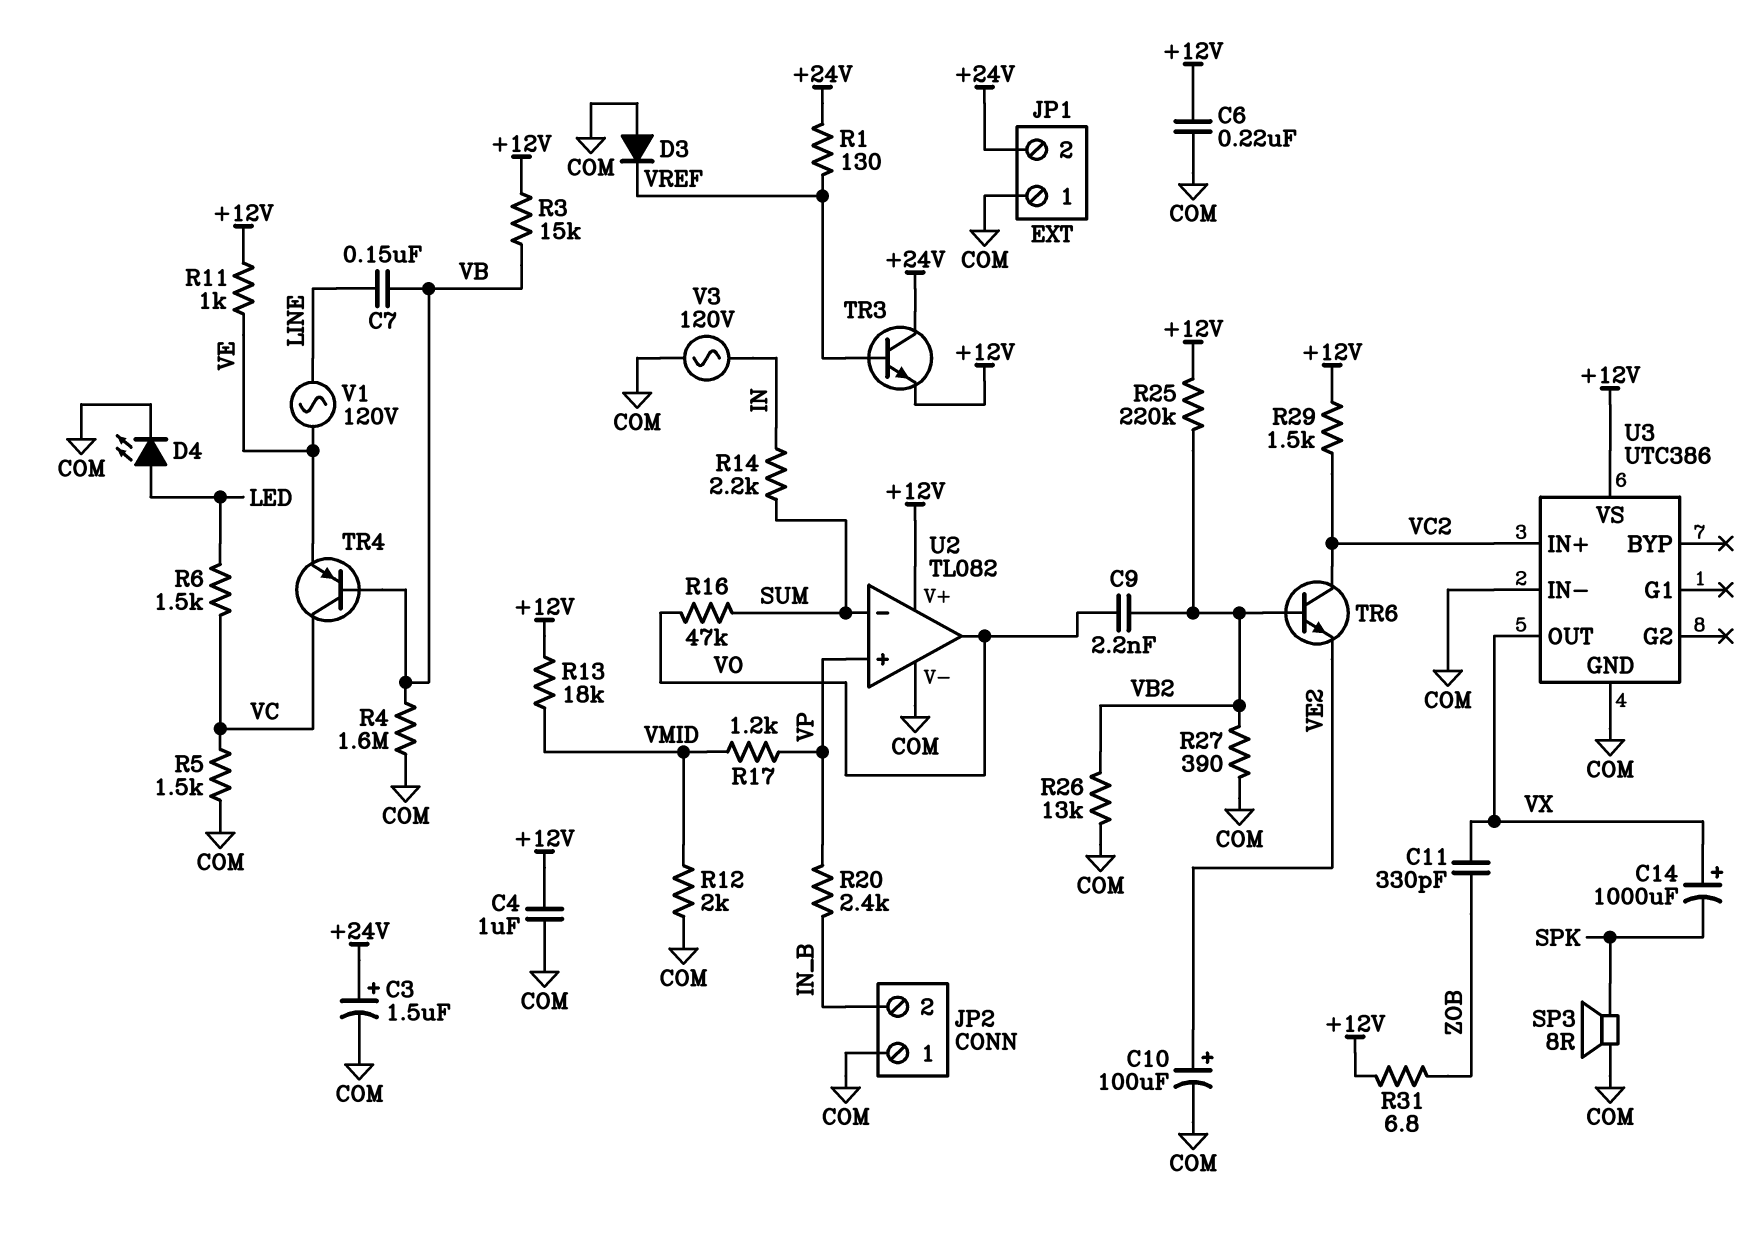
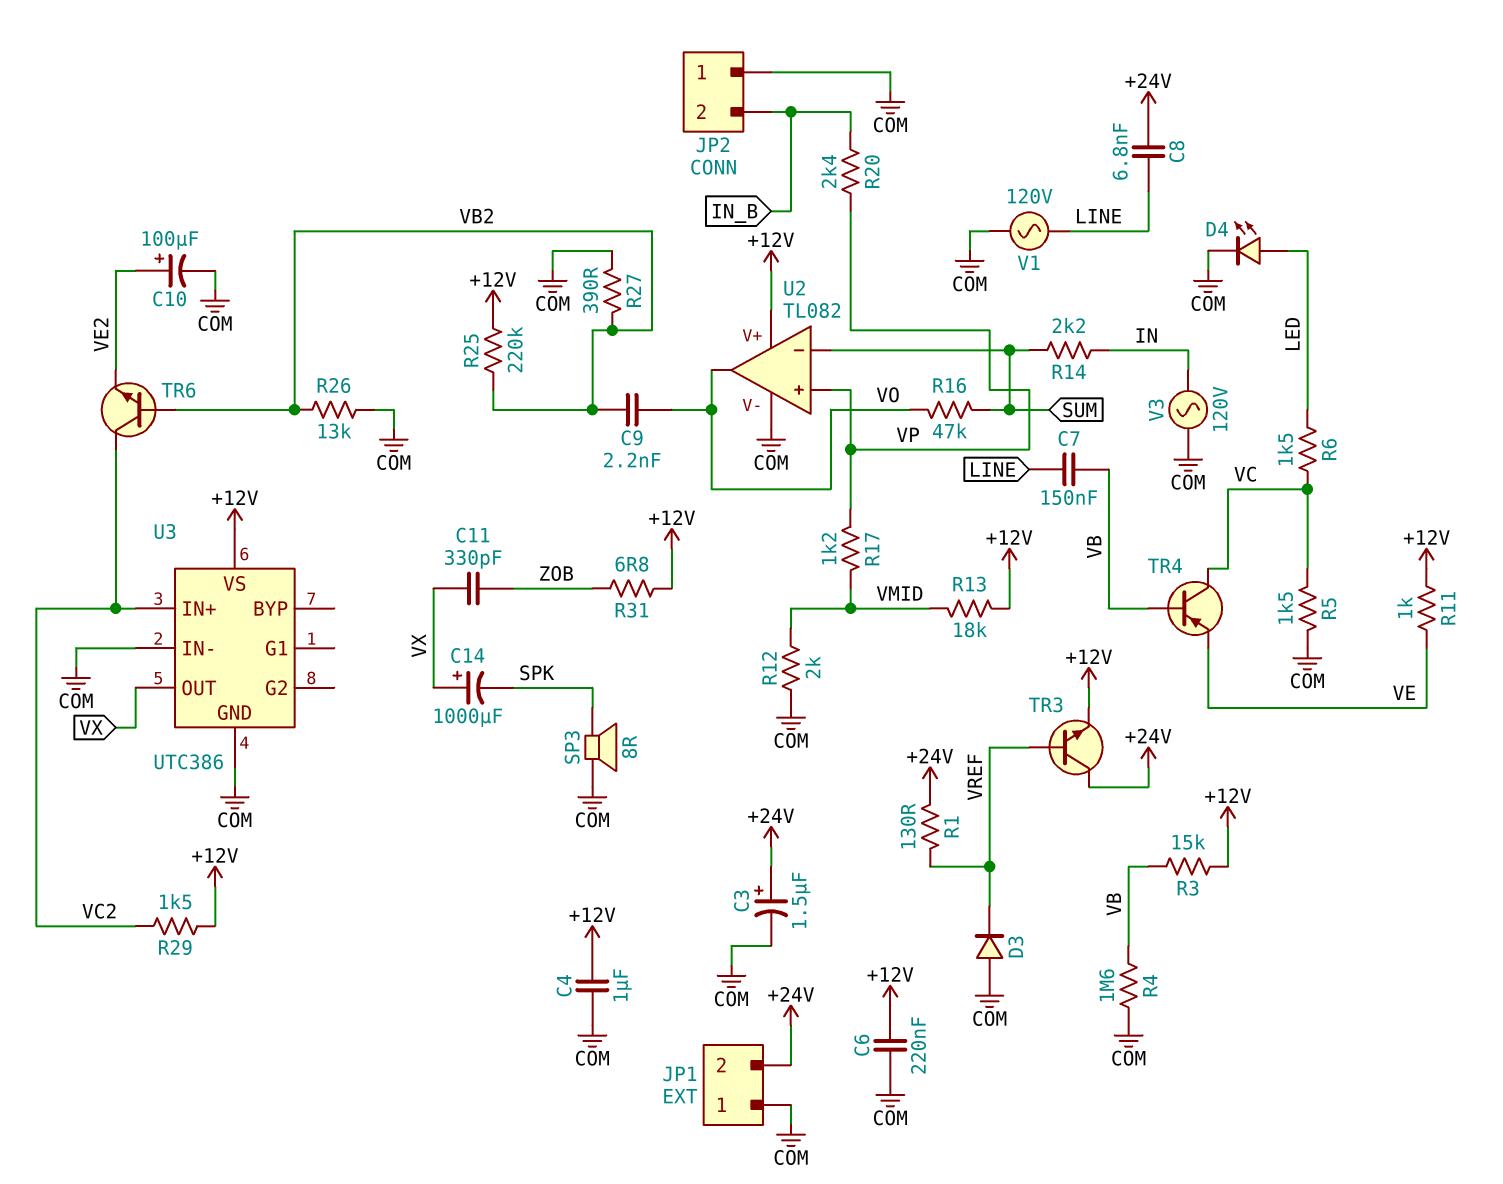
C8: none -> 6.8nF (+24V, LINE)
V1: AC 120V (LINE, VE) -> AC 120V (COM, LINE)

